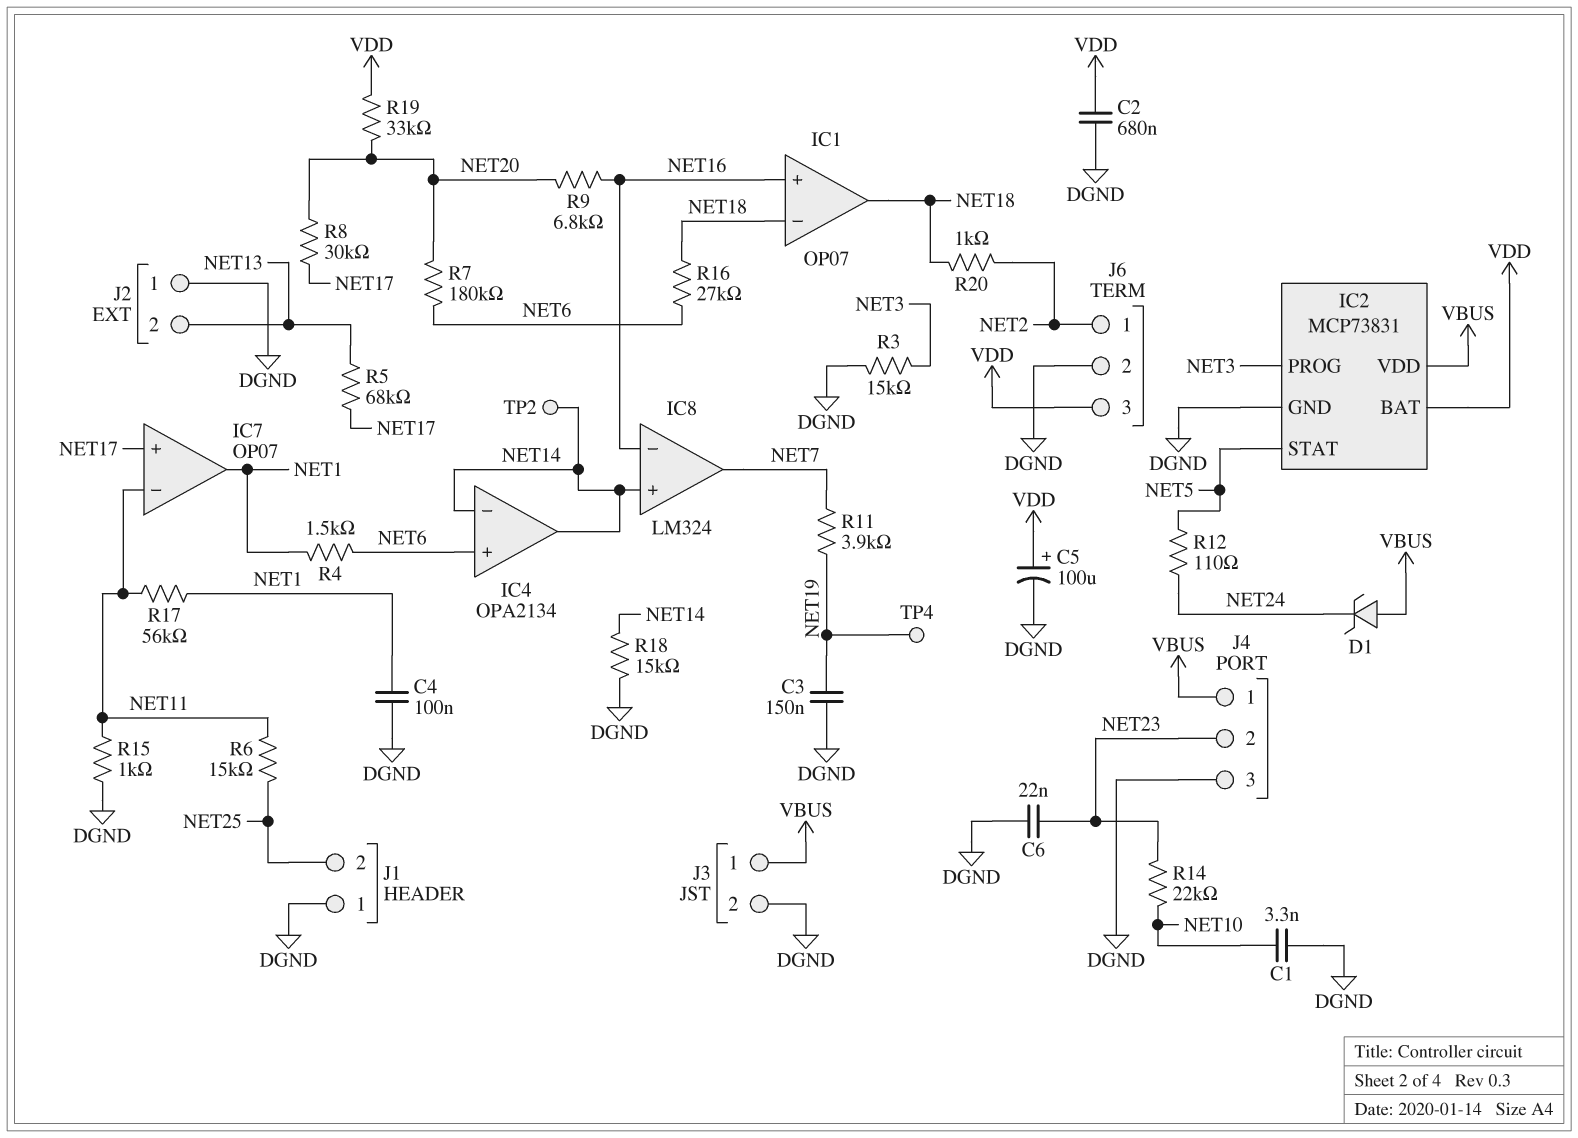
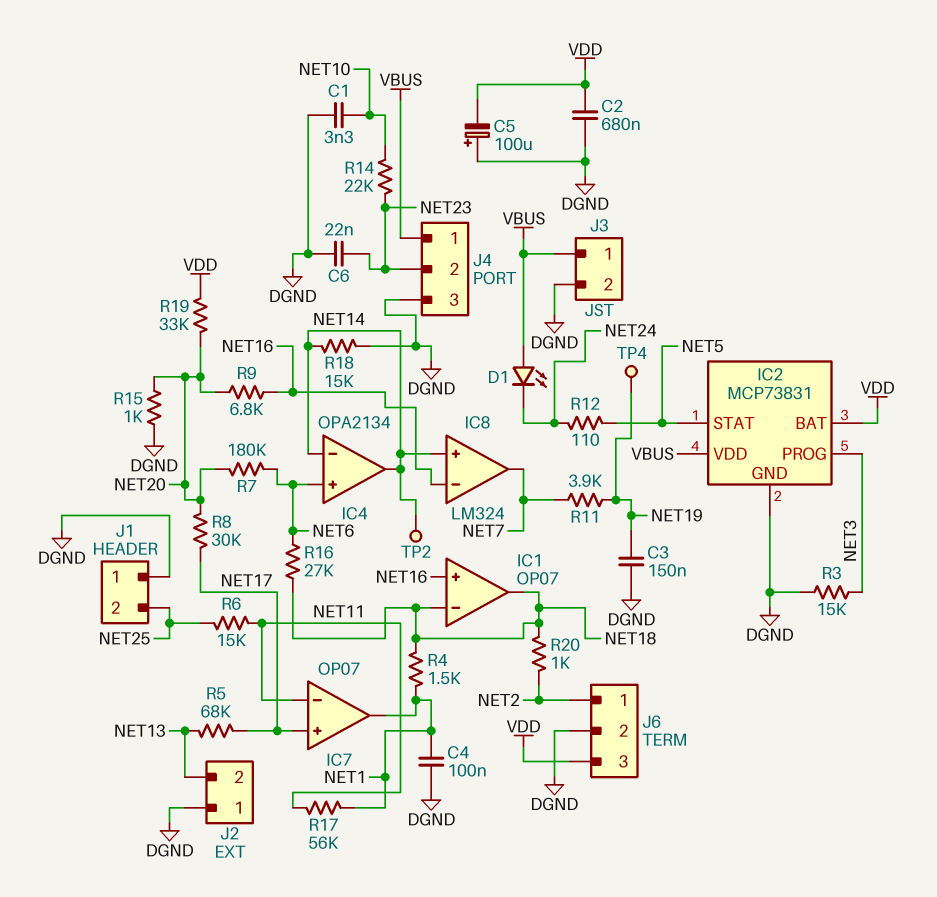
C5: 100uF (plus VDD, minus DGND) -> 100uF (plus DGND, minus VDD)
D1: zener (A VBUS, K NET24) -> LED (A VBUS, K NET24)
R4: 1.5k (NET1, NET6) -> 1.5k (NET1, NET18)
R15: 1k (DGND, NET11) -> 1k (DGND, NET20)

